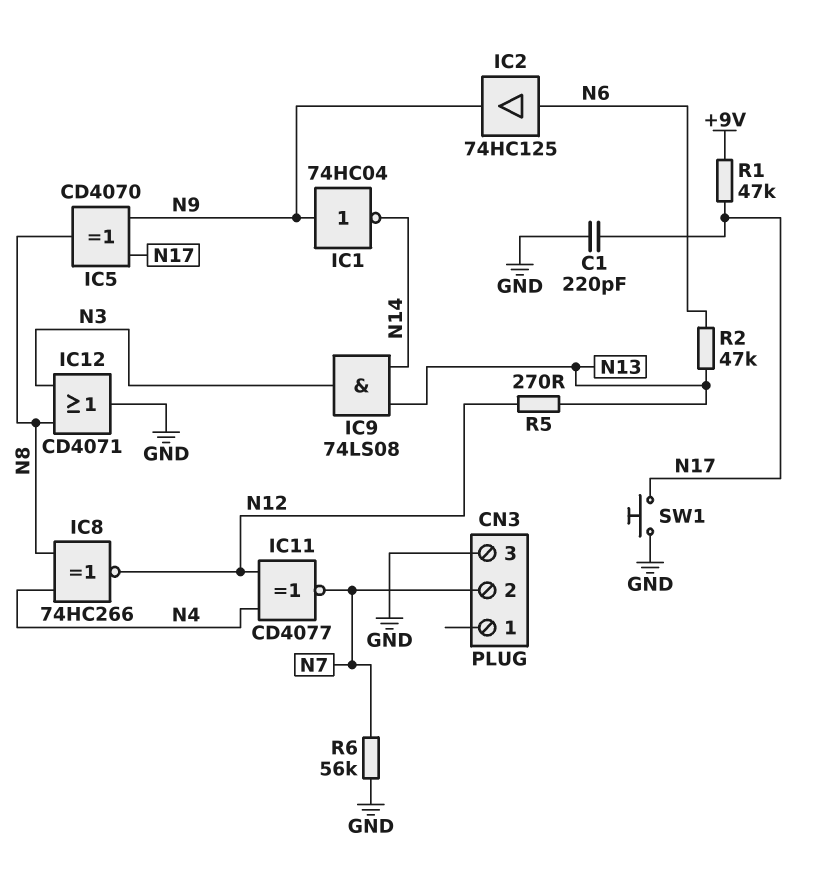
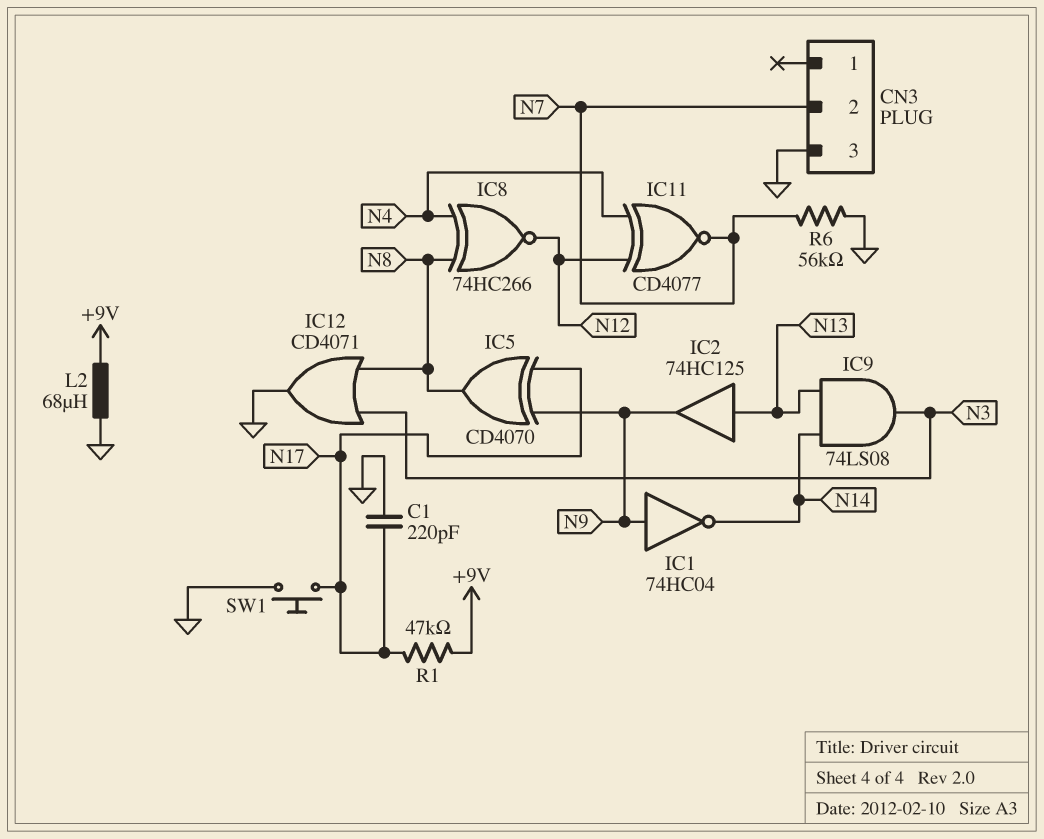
IC2: buffer 74HC125 (in N6, out N9) -> buffer 74HC125 (in N13, out N9)
L2: none -> 68uH (+9V, GND)
R2: 47k (N6, N13) -> none
R5: 270 (N12, N13) -> none

